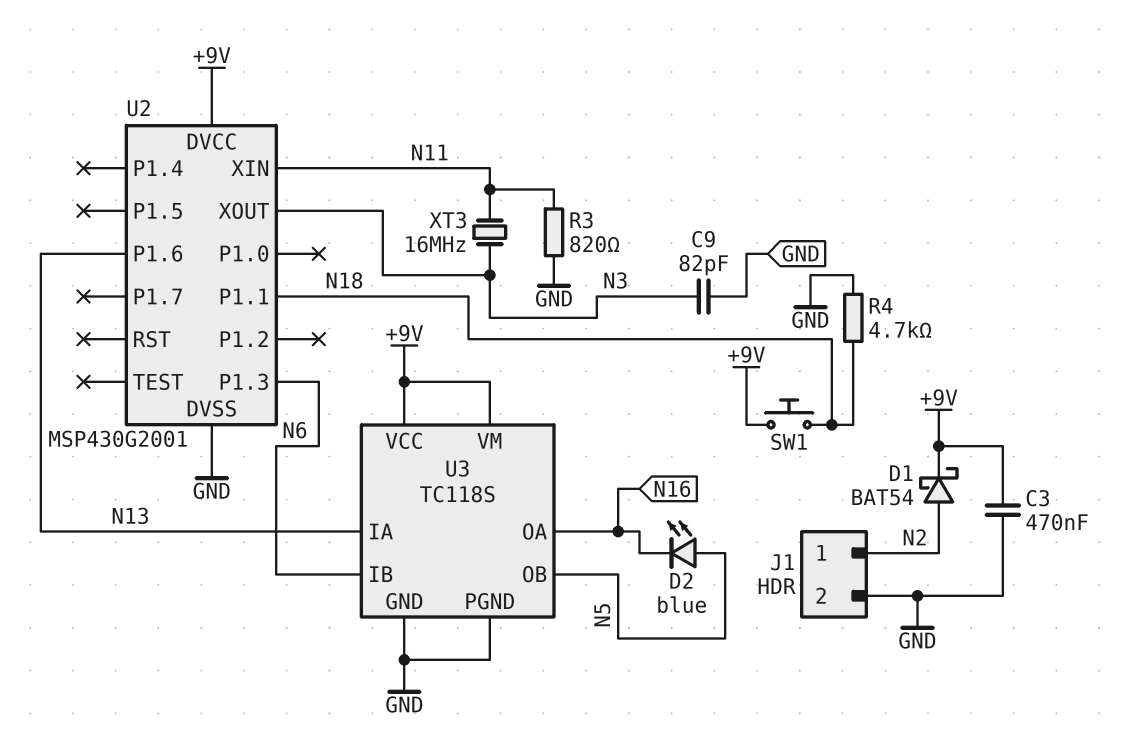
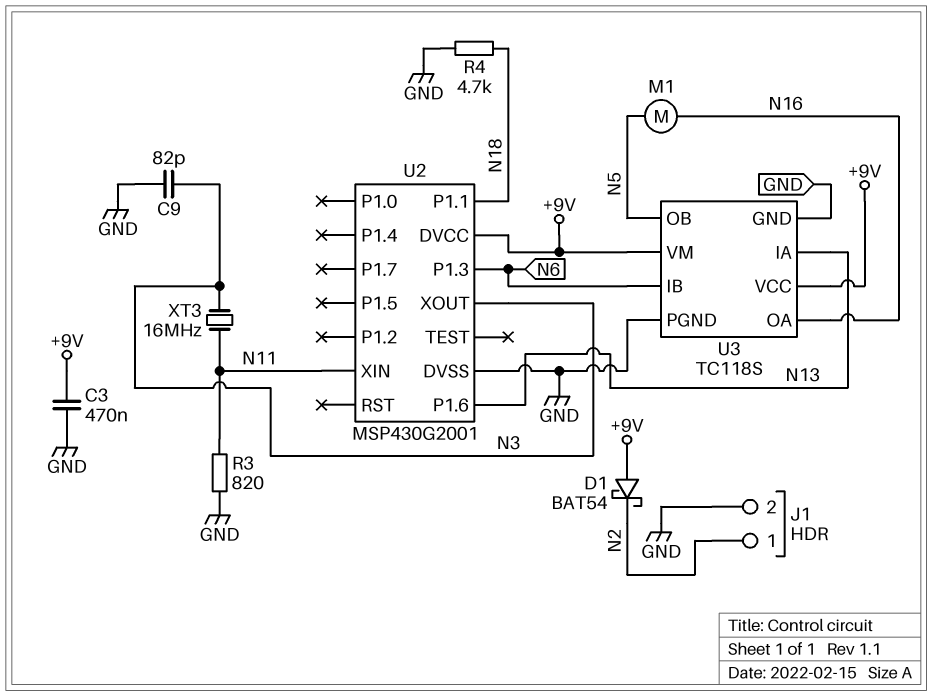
D1: schottky BAT54 (A N2, K +9V) -> schottky BAT54 (A +9V, K N2)
D2: LED blue (A N5, K N16) -> none
M1: none -> motor (N5, N16)
SW1: button (+9V, N18) -> none

